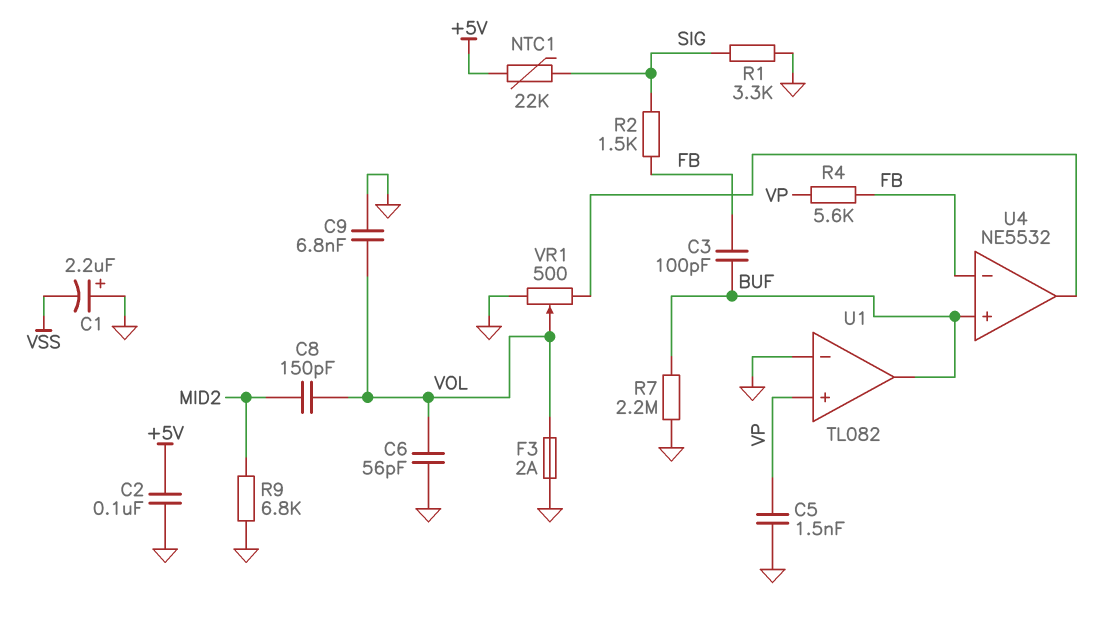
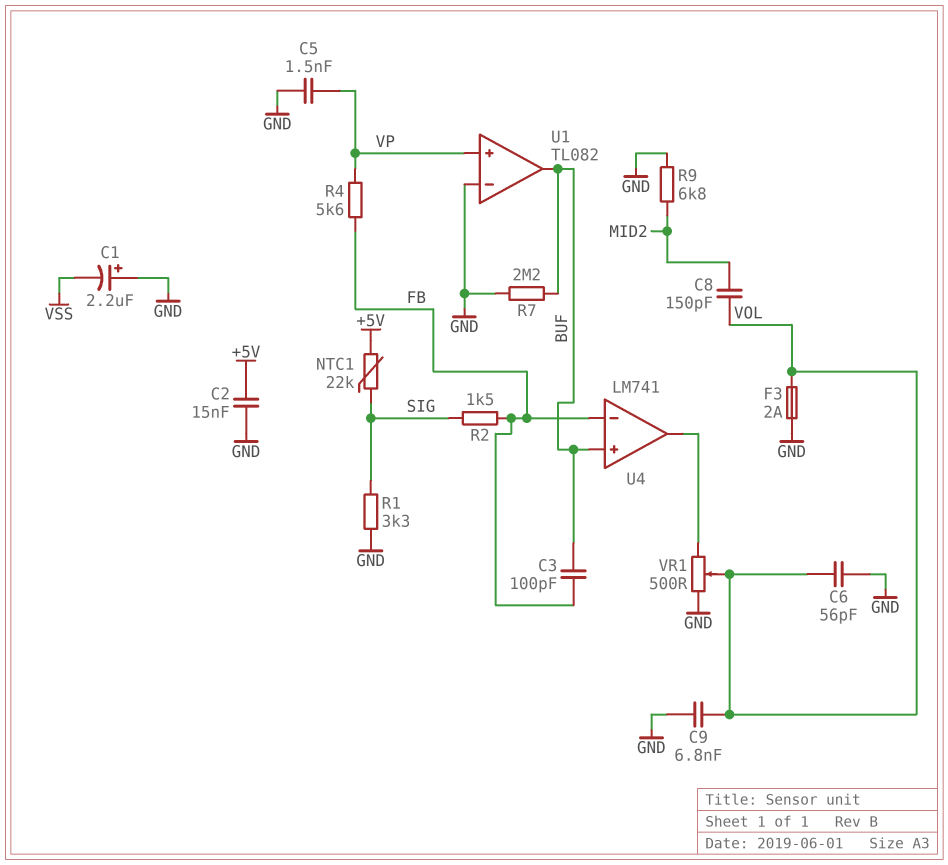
C2: 100nF (+5V, GND) -> 15nF (+5V, GND)
U4: NE5532 -> LM741

